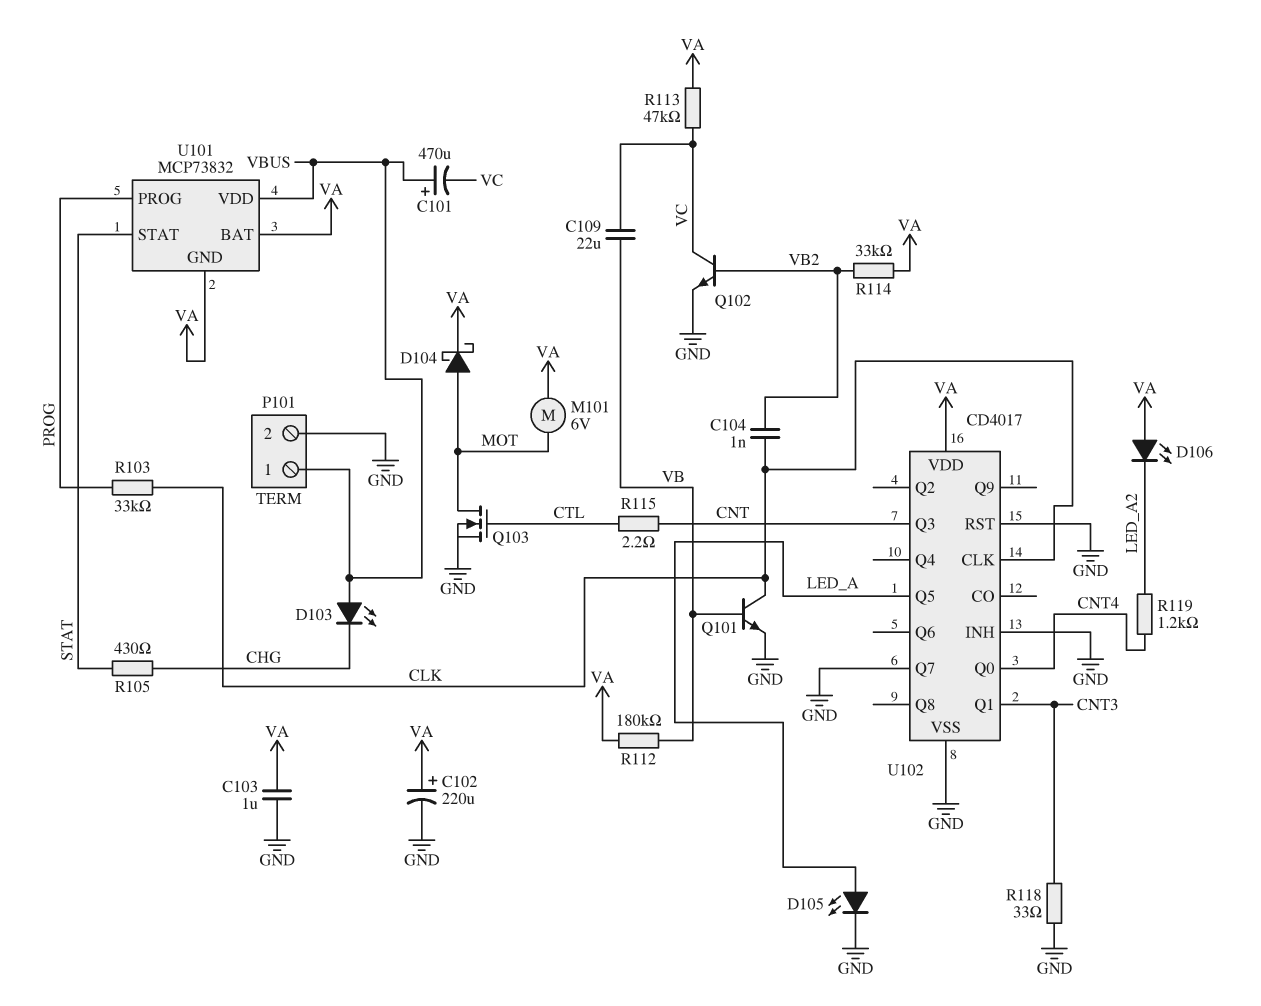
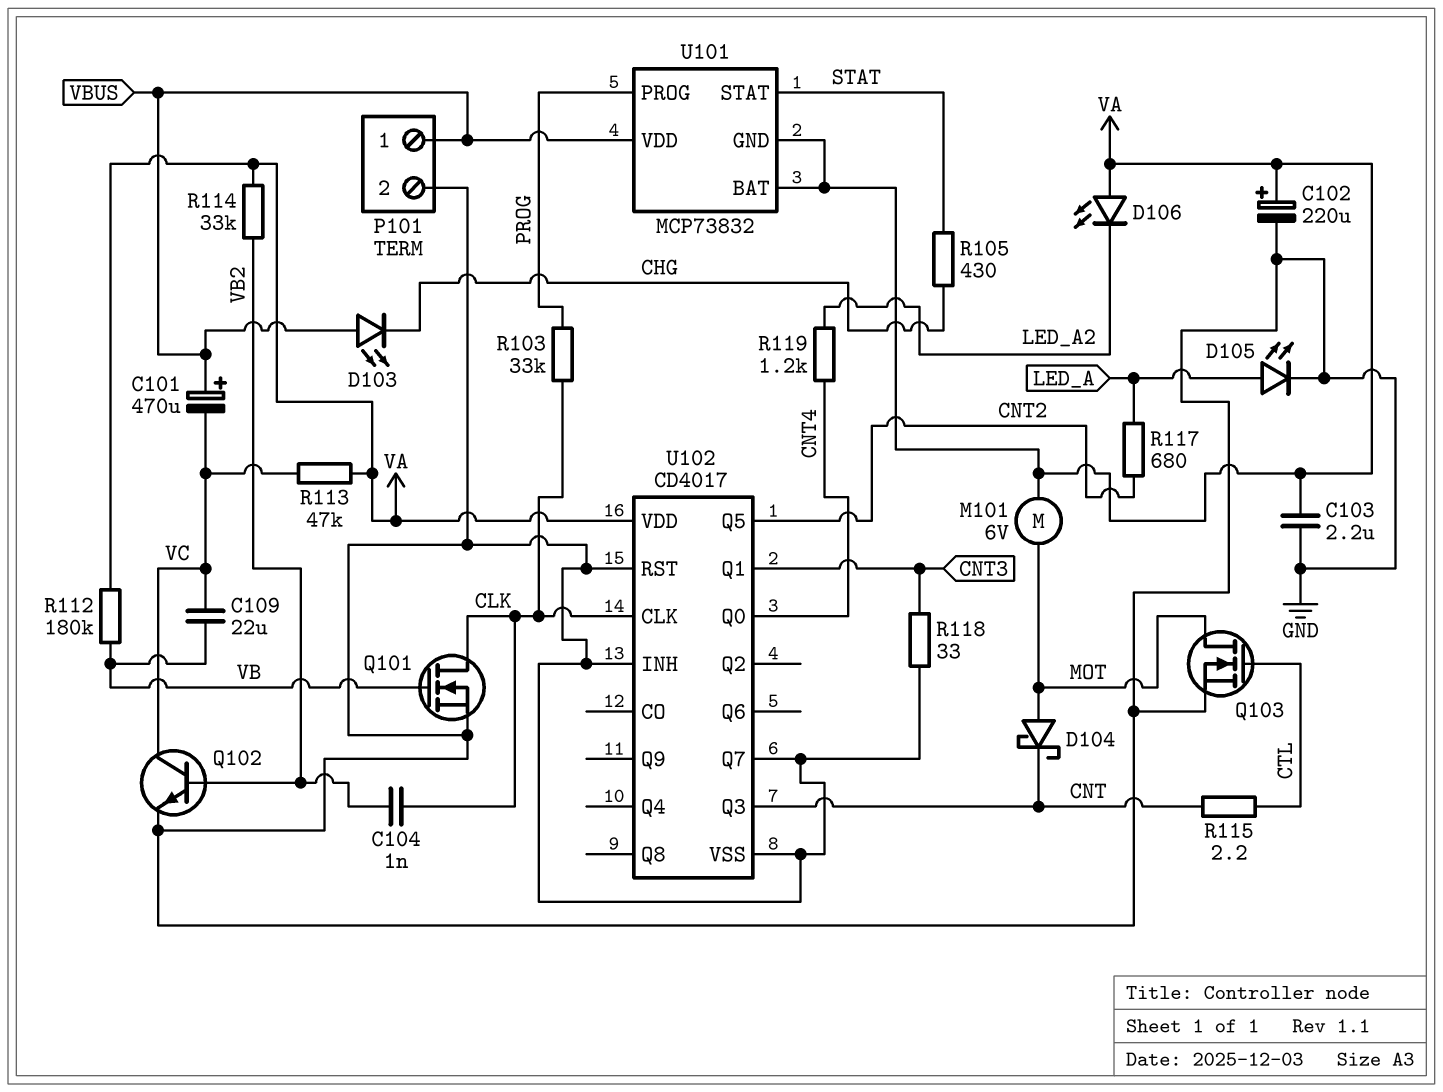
C103: 1uF (GND, VA) -> 2.2uF (GND, VA)
D104: schottky (A MOT, K VA) -> schottky (A MOT, K CNT)
Q101: NPN (B VB, C CLK, E GND) -> NMOS (G VB, D CLK, S GND)
R117: none -> 680 (CNT2, LED_A)
U102 pin Q5: LED_A -> CNT2

